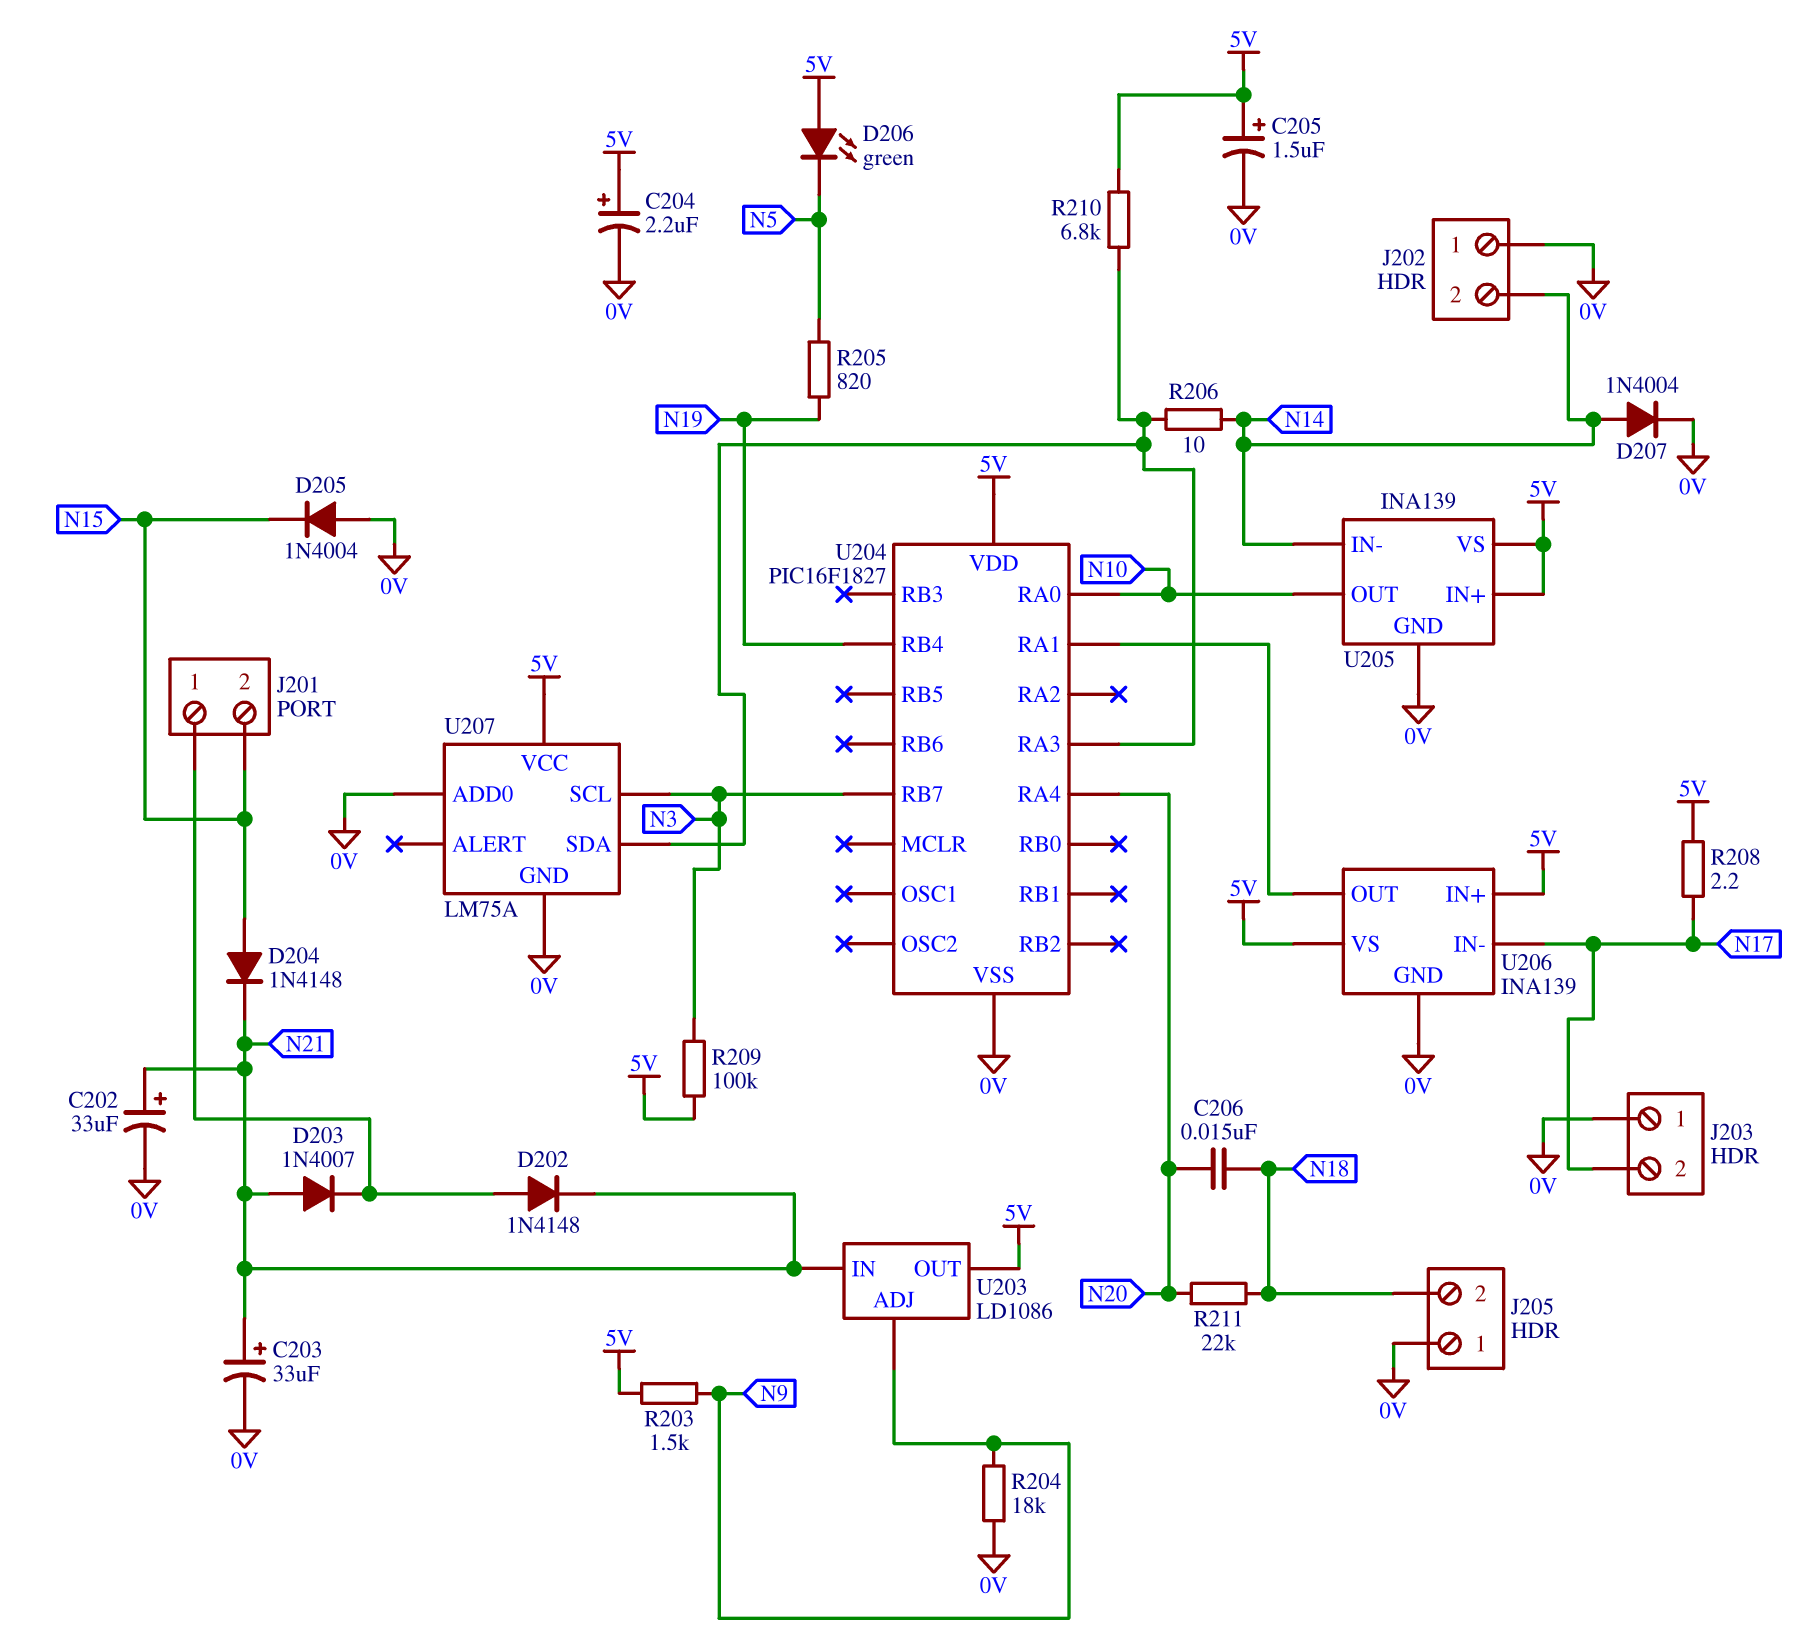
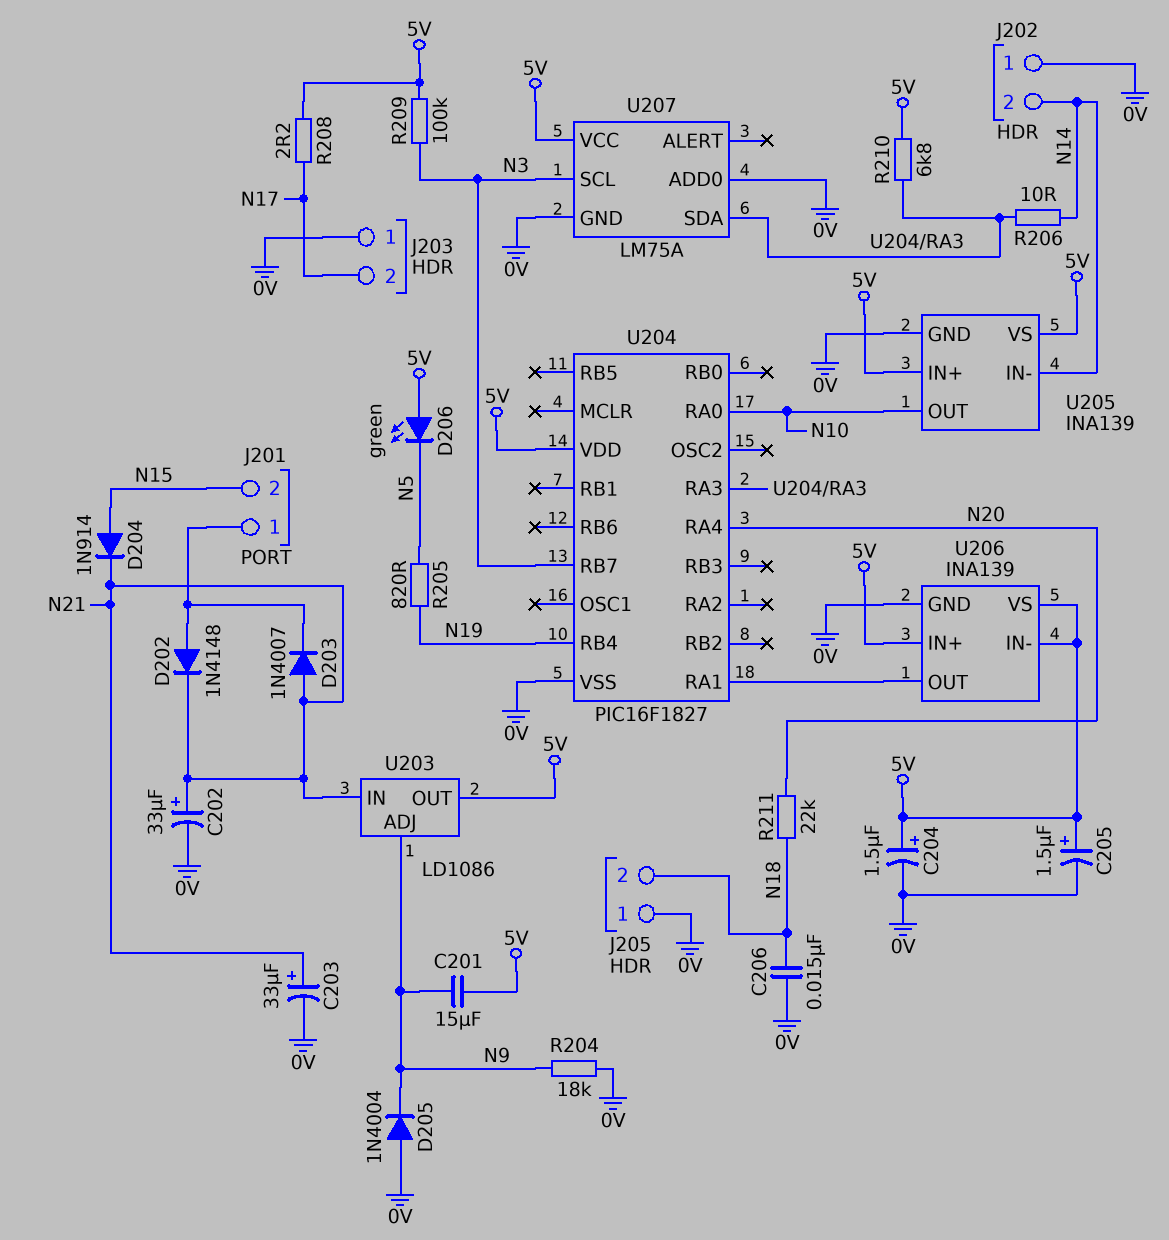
C201: none -> 15uF (5V, N9)
C204: 2.2uF (plus 5V, minus 0V) -> 1.5uF (plus 5V, minus 0V)
C206: 15nF (N18, N20) -> 15nF (0V, N18)
D204: diode 1N4148 (A N15, K N21) -> diode 1N914 (A N15, K N21)
D205: diode 1N4004 (A 0V, K N15) -> diode 1N4004 (A 0V, K N9)
D207: diode 1N4004 (A N14, K 0V) -> none
R203: 1.5k (5V, N9) -> none
U206 pin IN-: N17 -> 5V

